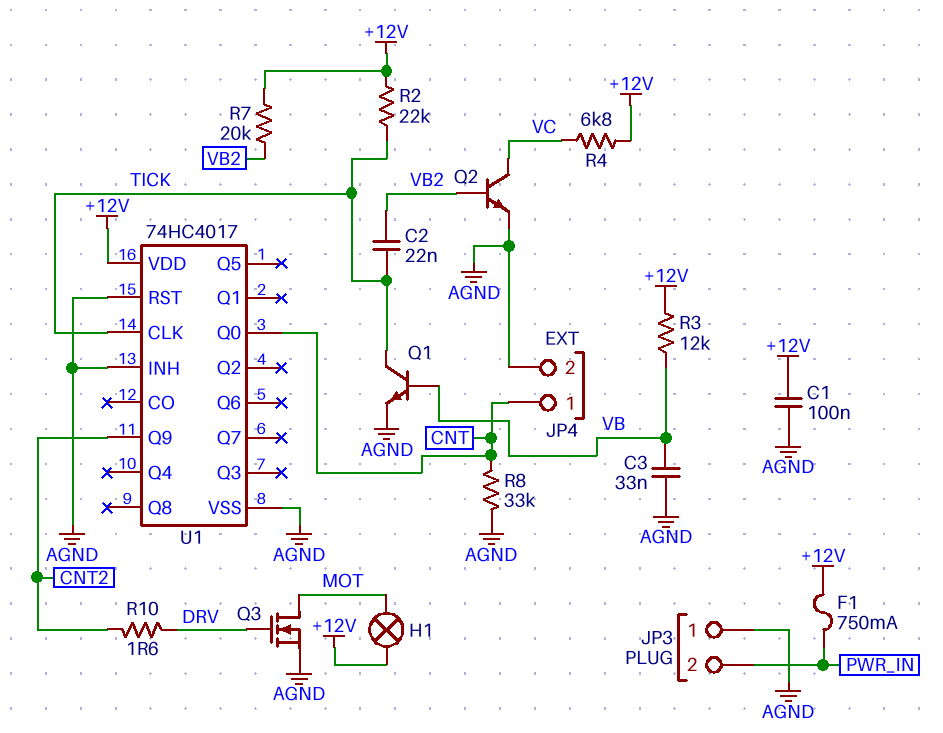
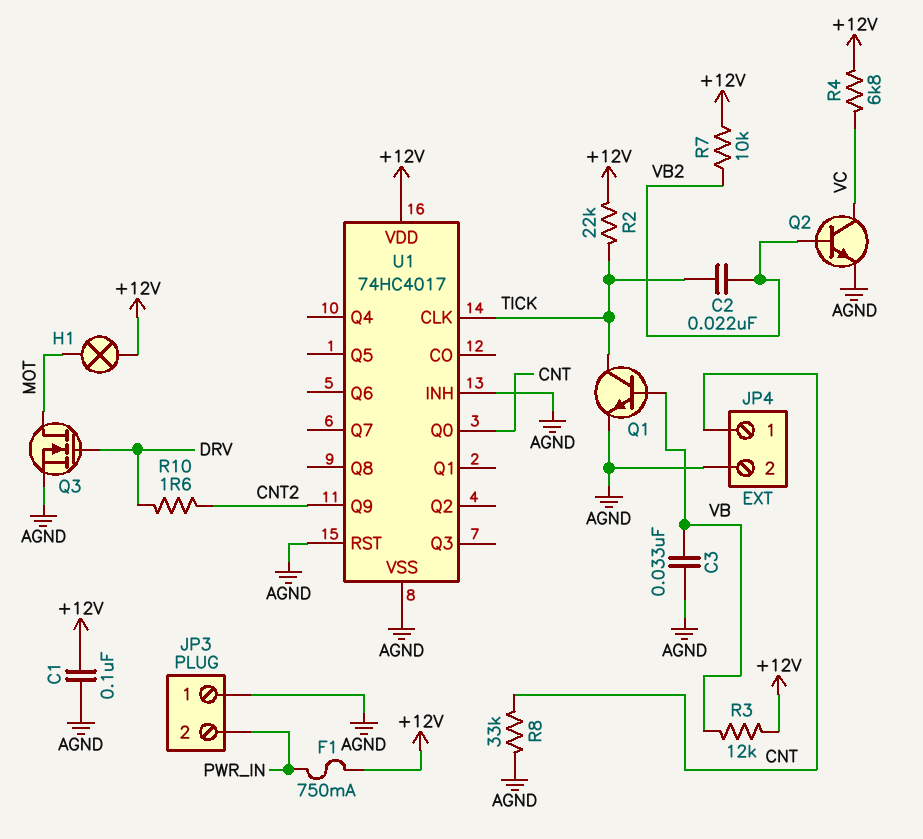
R7: 20k (+12V, VB2) -> 10k (+12V, VB2)

